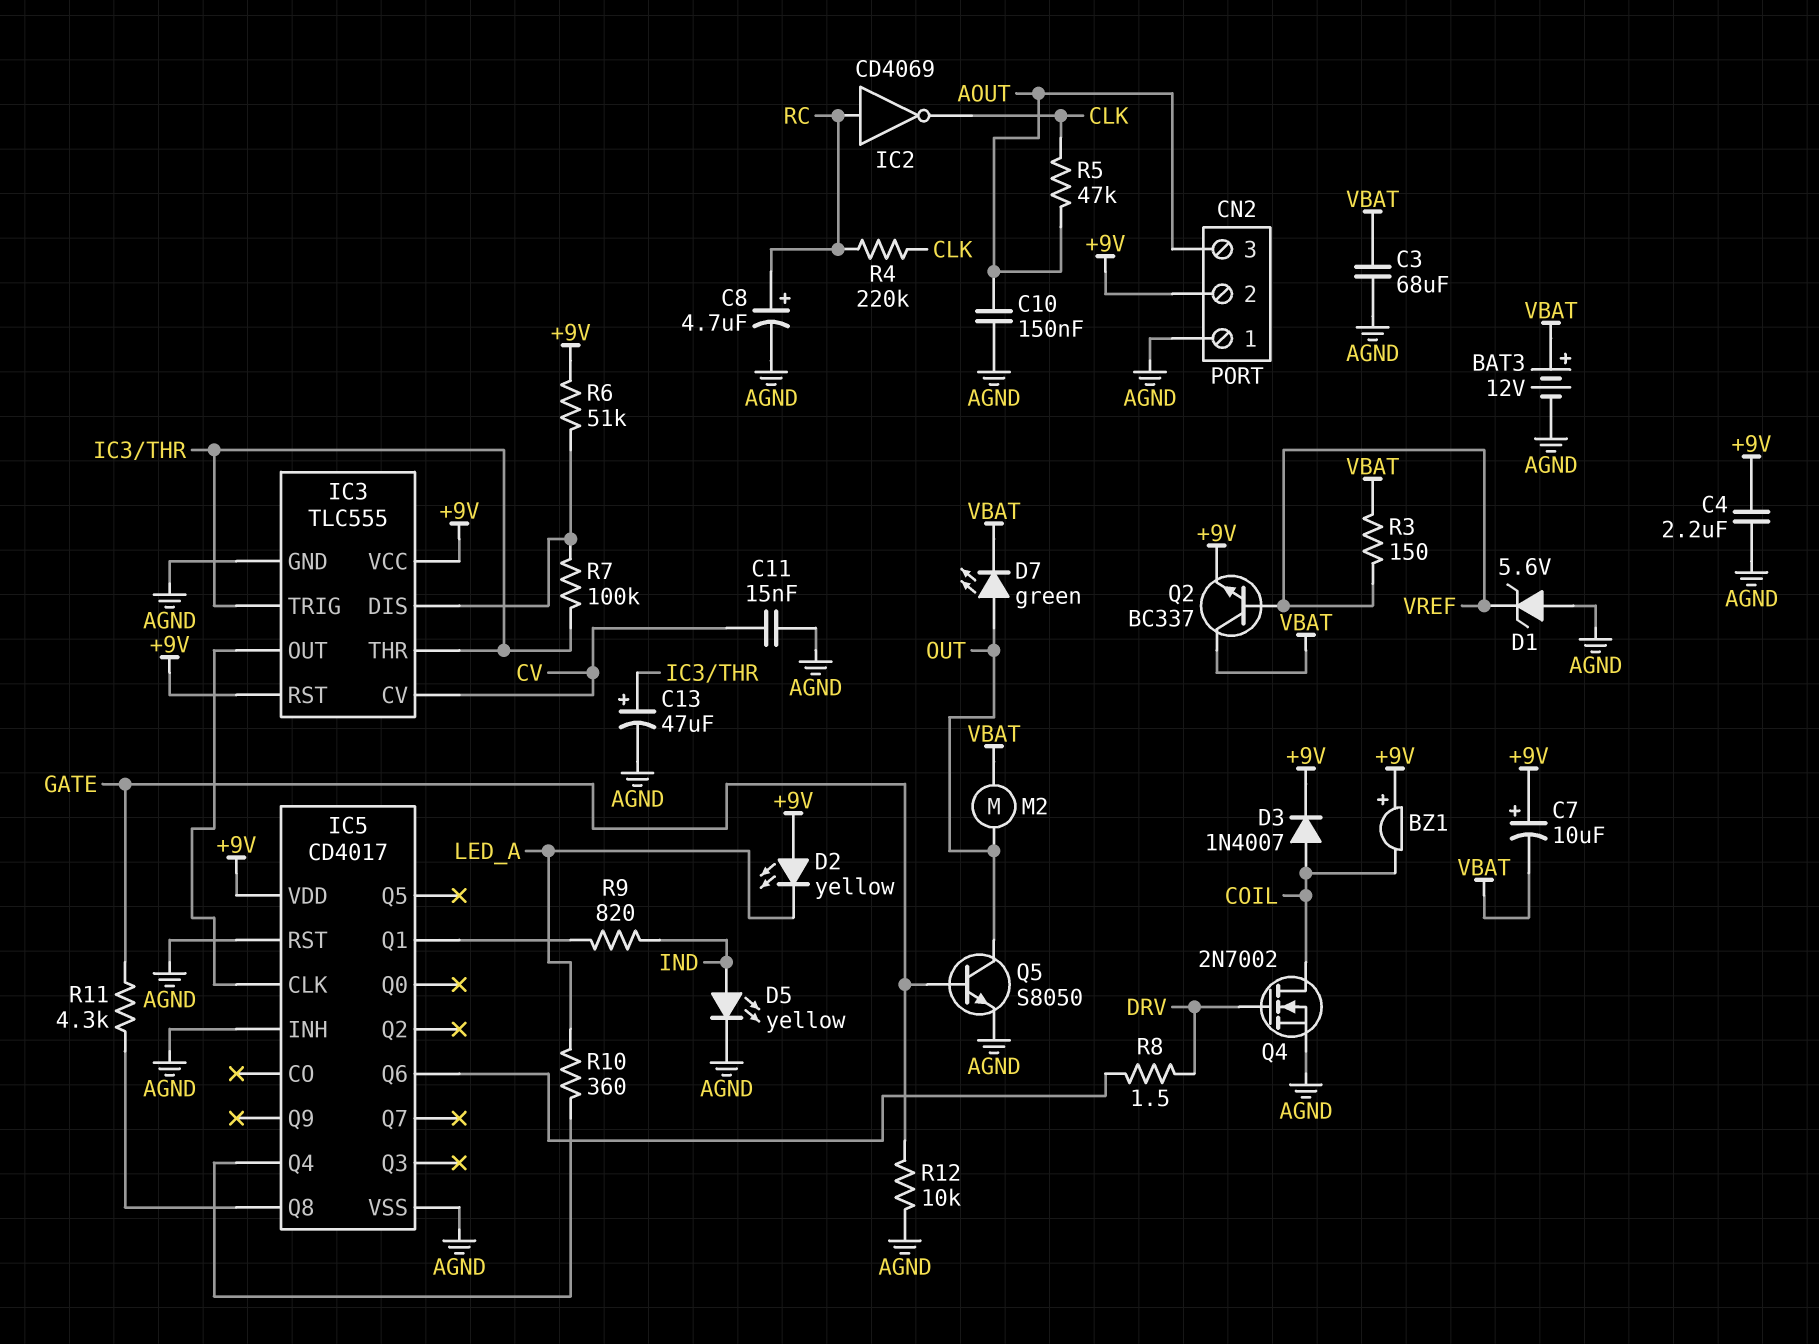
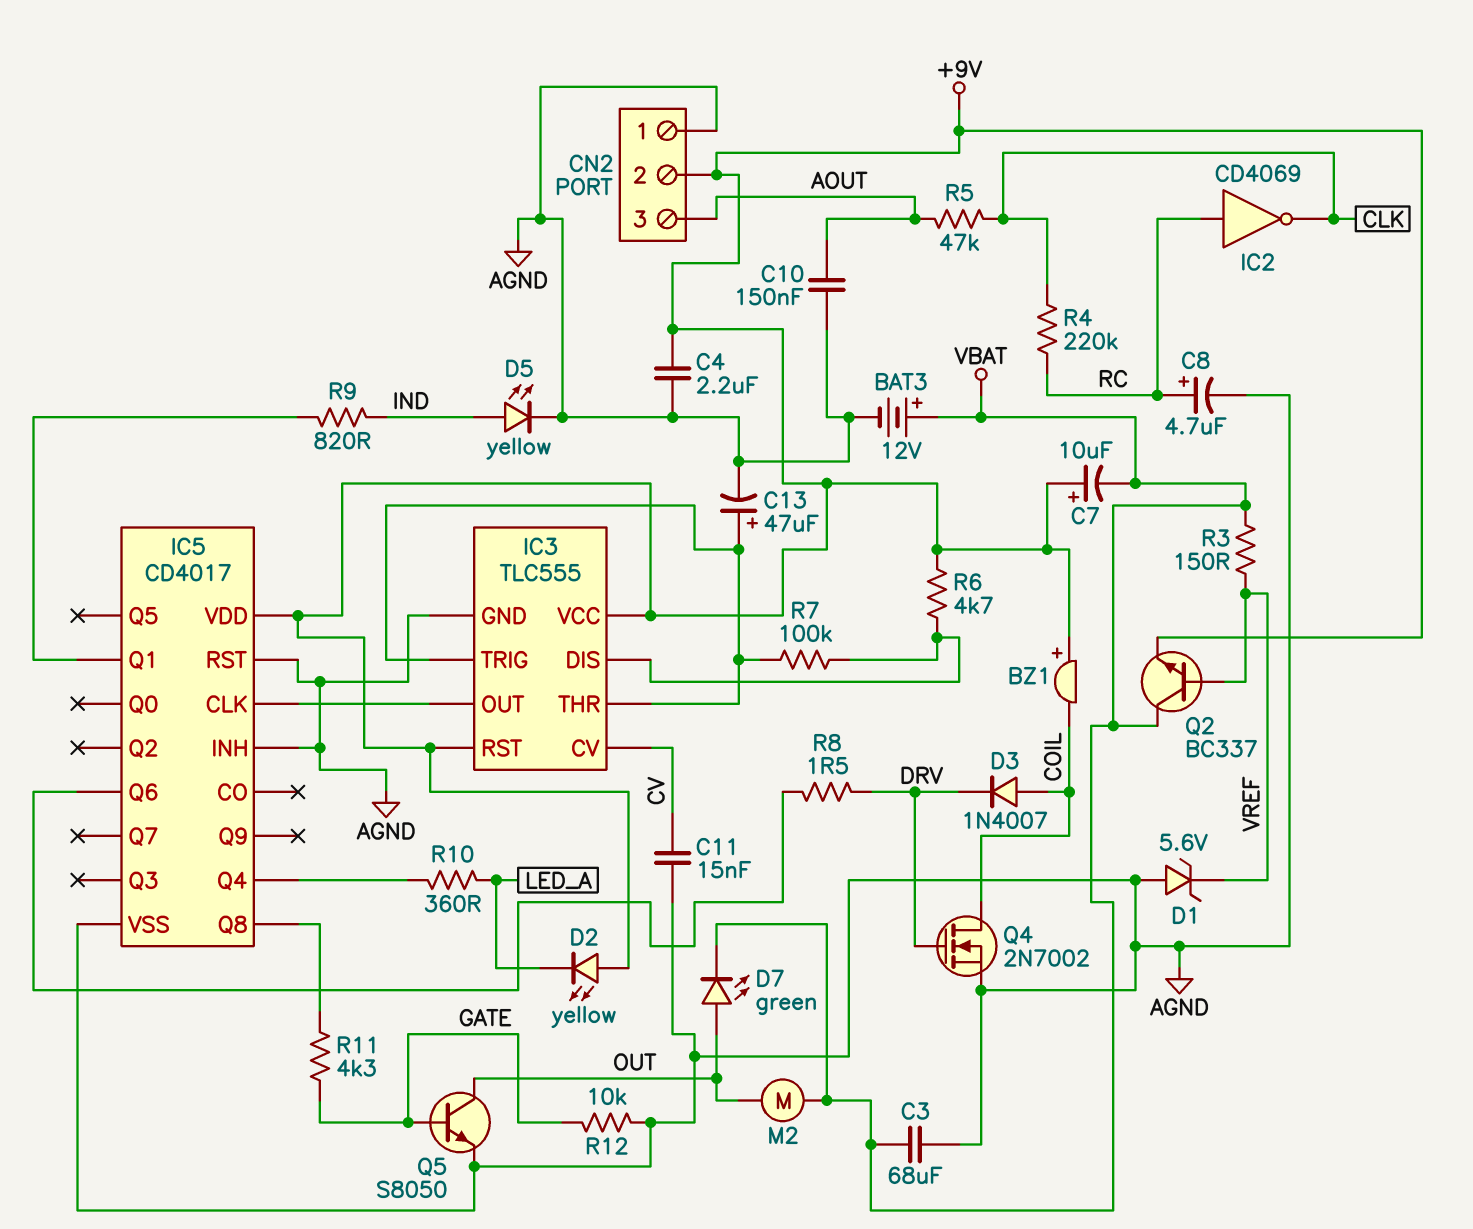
D3: diode 1N4007 (A COIL, K +9V) -> diode 1N4007 (A COIL, K DRV)
R6: 51k (+9V, IC3/DIS) -> 4.7k (+9V, IC3/DIS)

